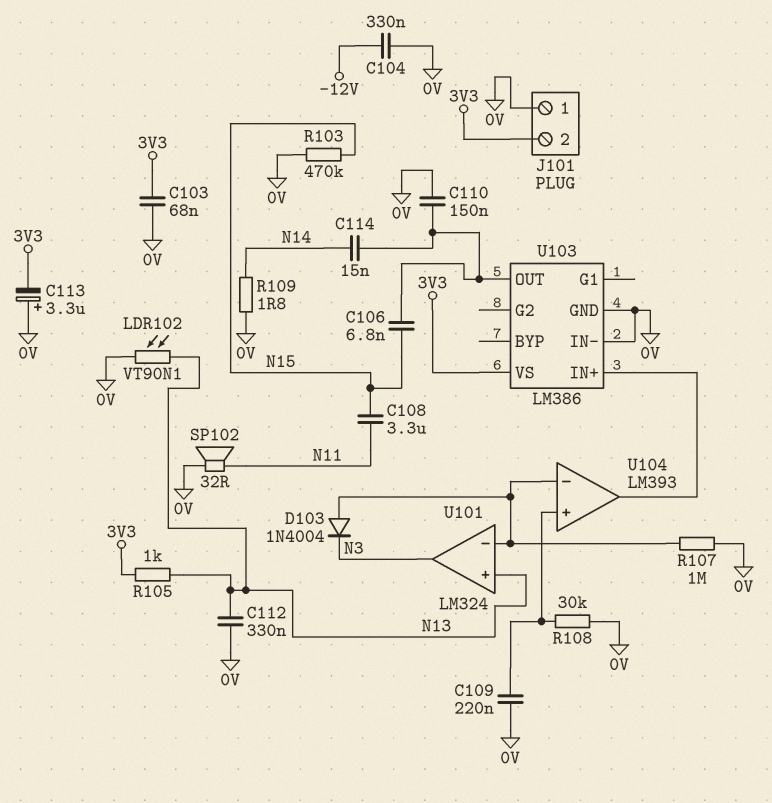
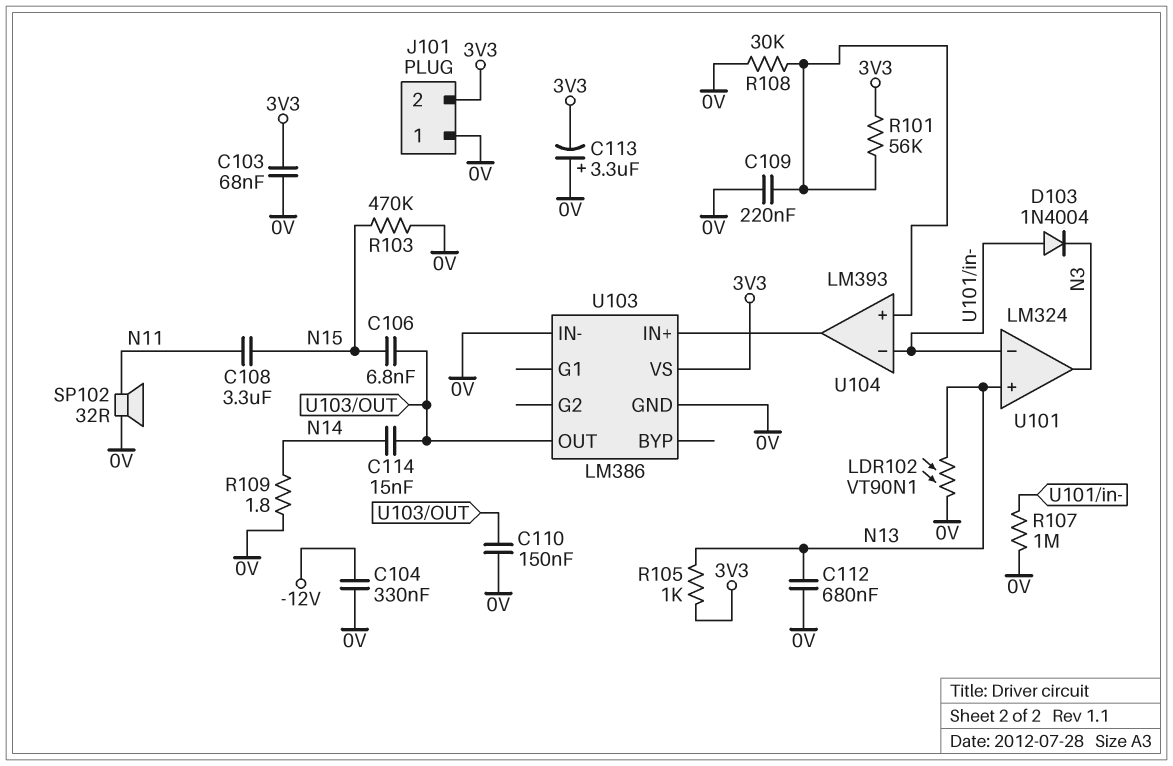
C112: 330nF (0V, N13) -> 680nF (0V, N13)
R101: none -> 56k (3V3, U104/in+)

